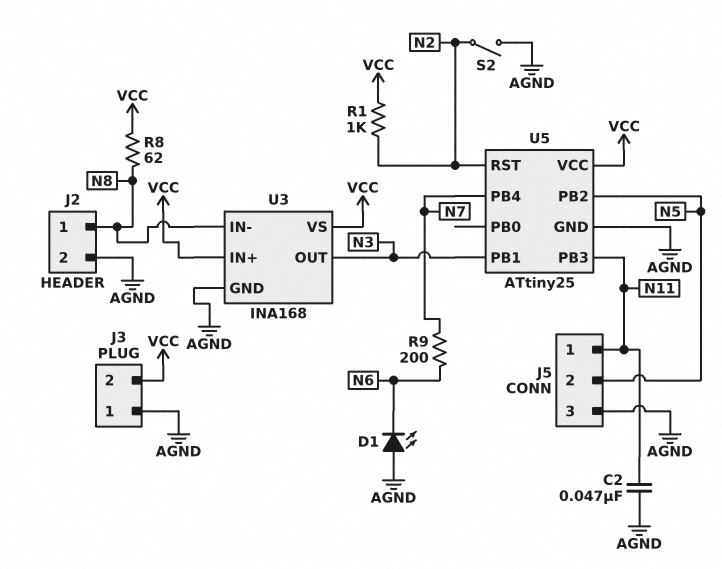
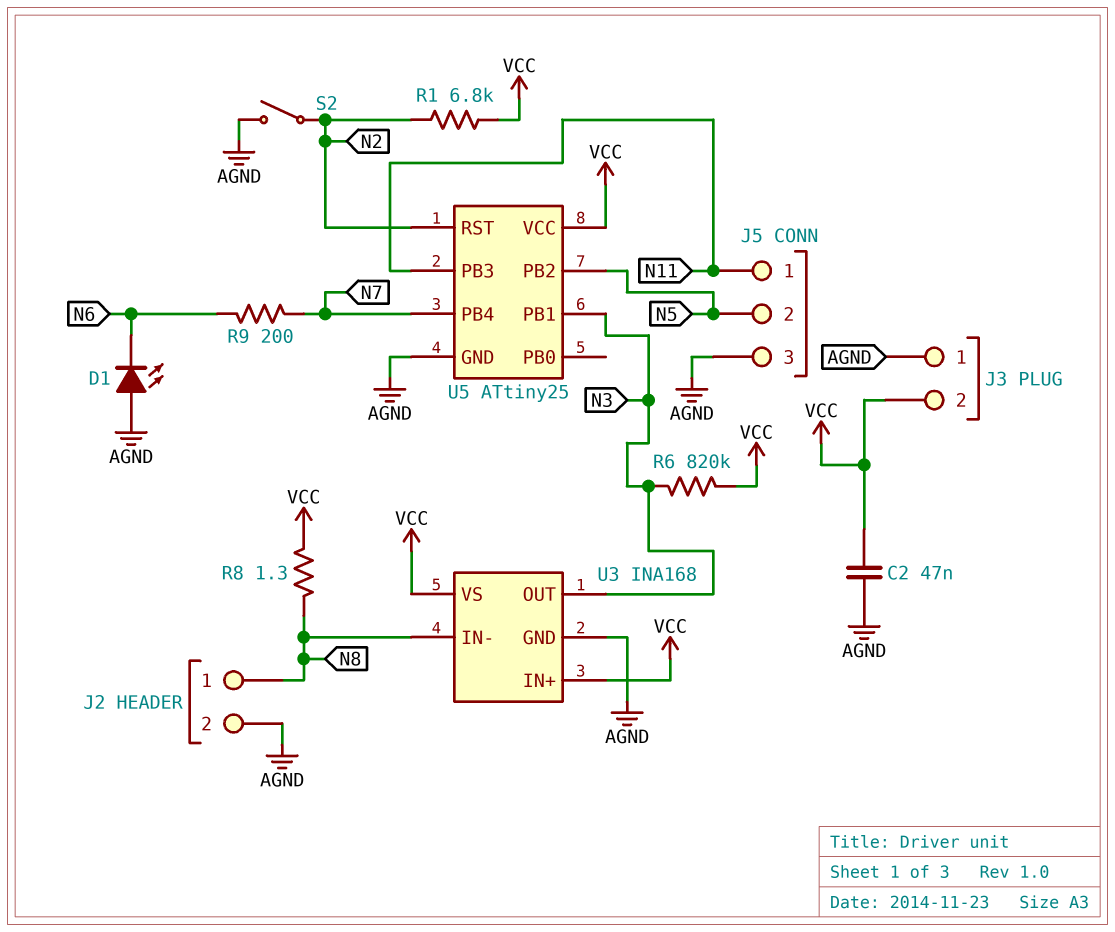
C2: 47nF (AGND, N11) -> 47nF (AGND, VCC)
R1: 1k (N2, VCC) -> 6.8k (N2, VCC)
R6: none -> 820k (N3, VCC)
R8: 62 (N8, VCC) -> 1.3 (N8, VCC)

